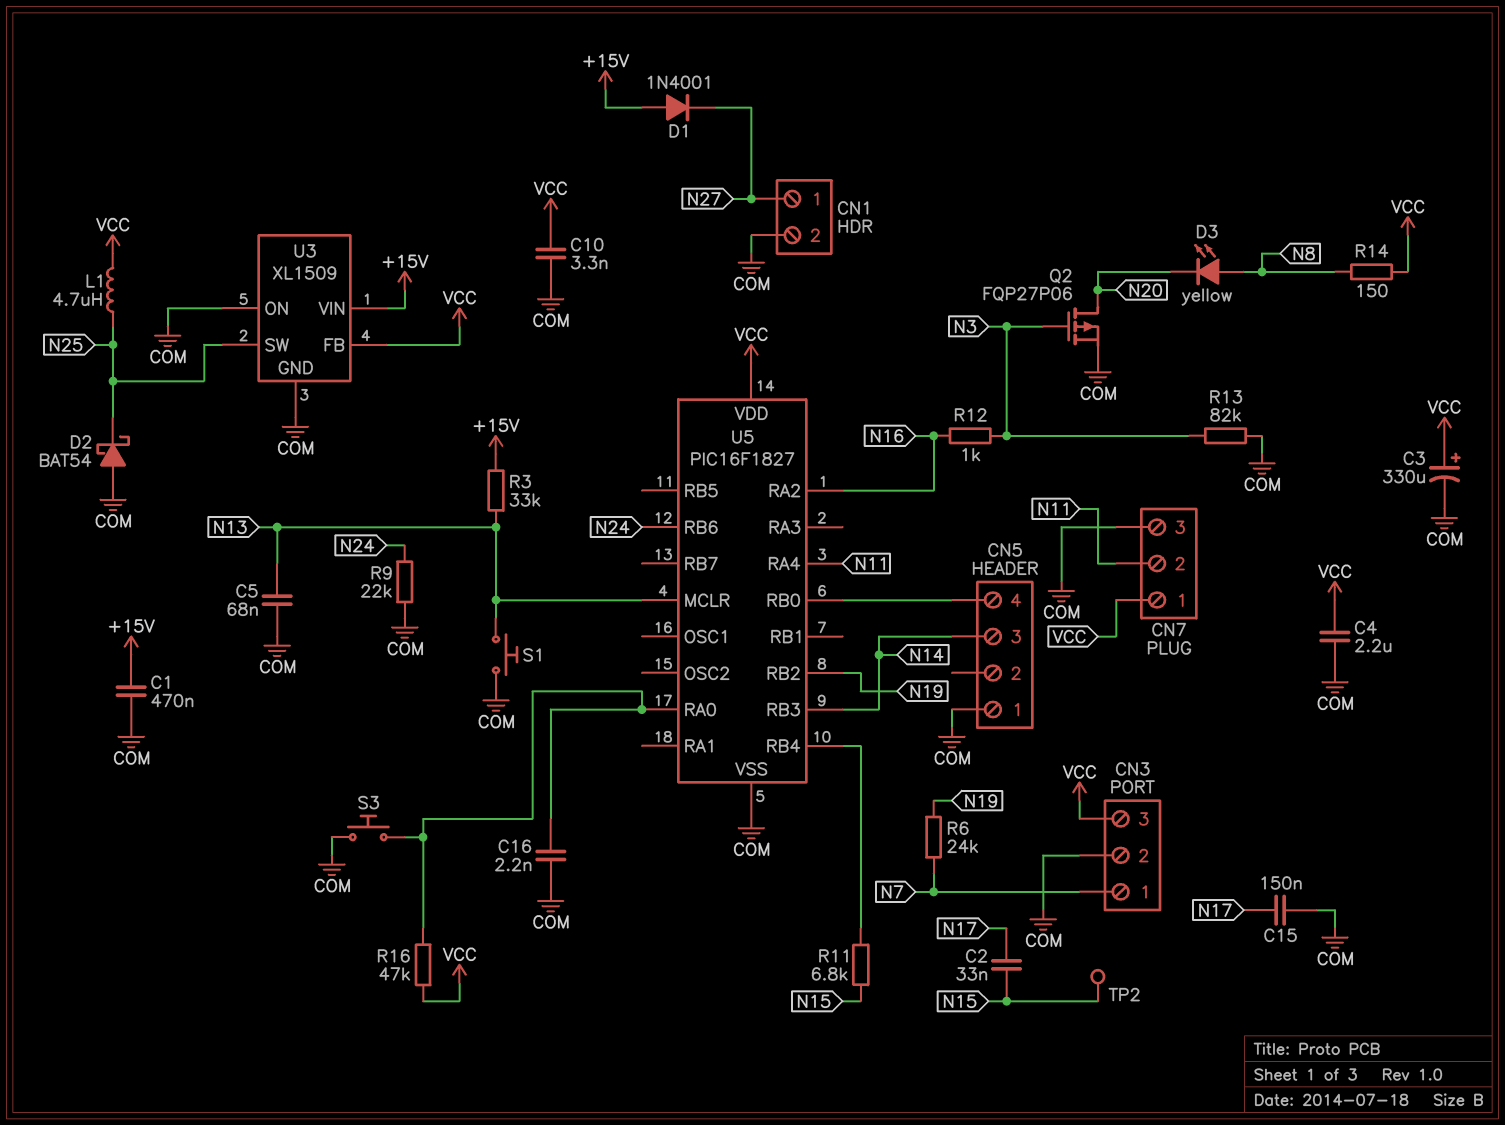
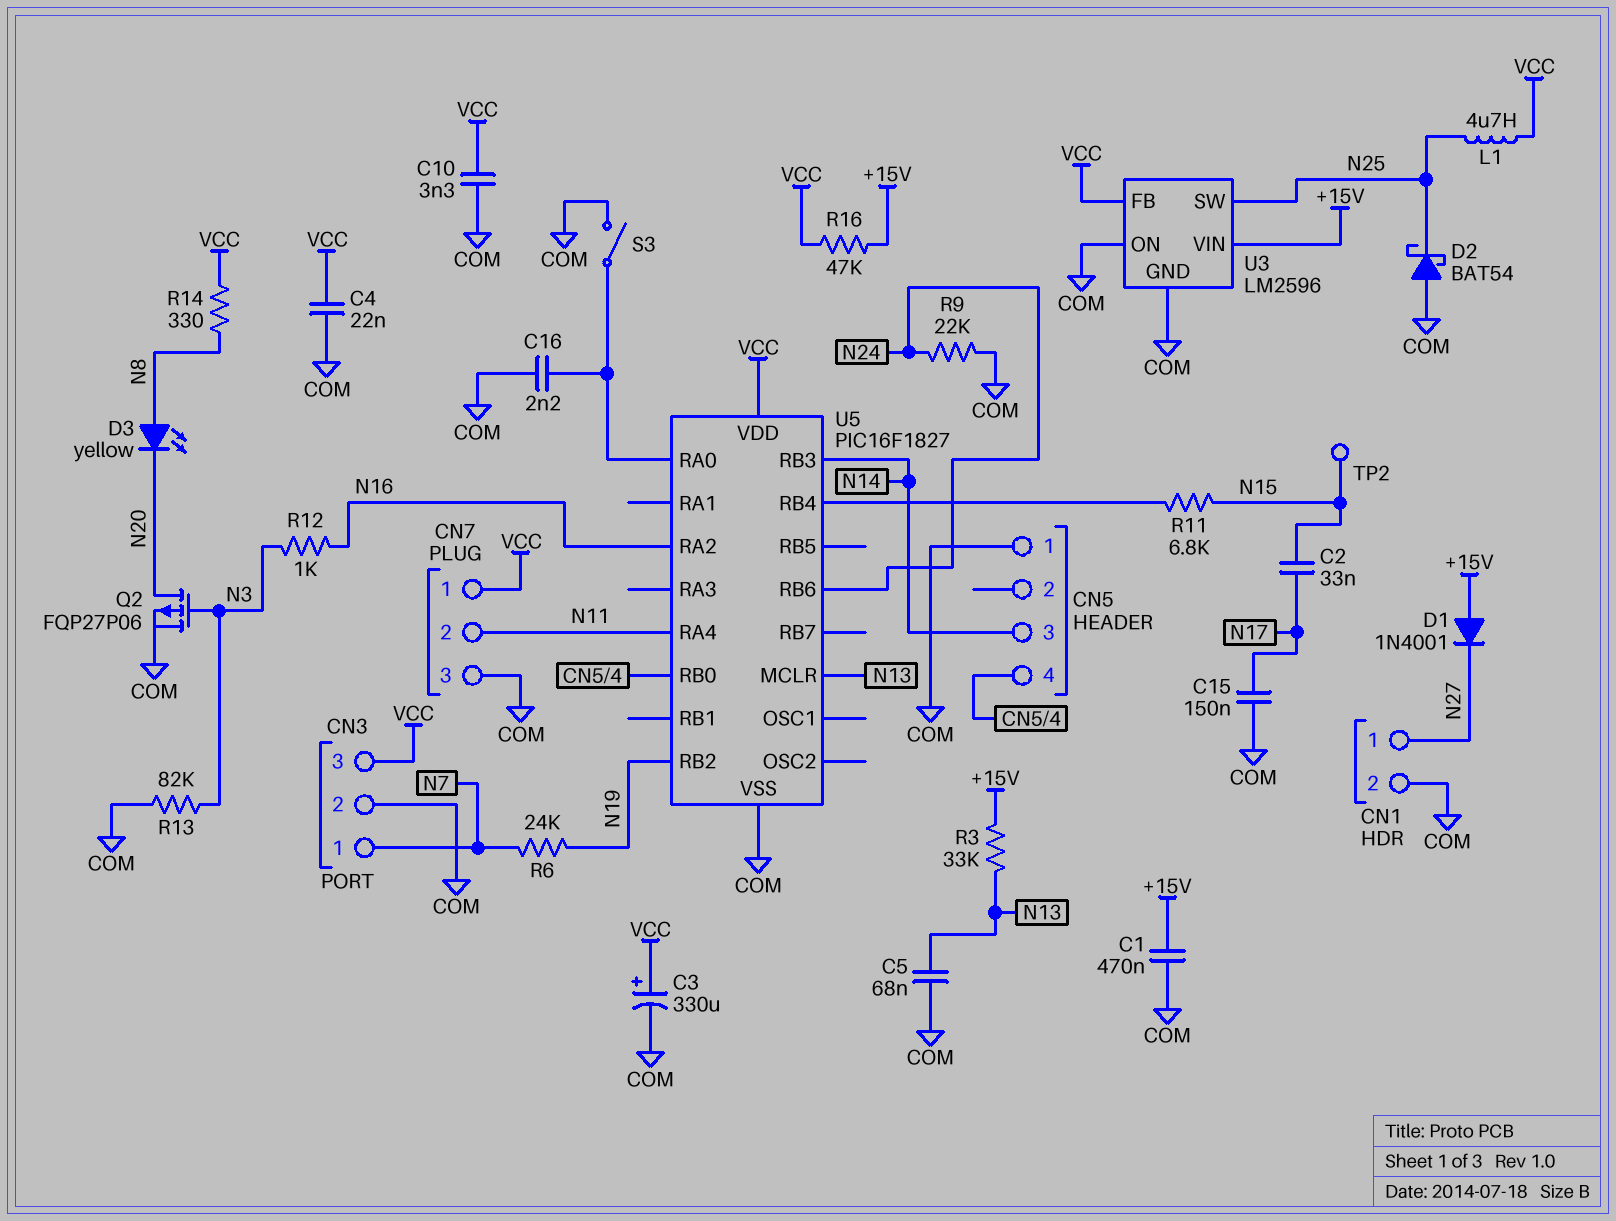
C4: 2.2uF (COM, VCC) -> 22nF (COM, VCC)
R14: 150 (N8, VCC) -> 330 (N8, VCC)
R16: 47k (U5/RA0, VCC) -> 47k (+15V, VCC)
S1: button (COM, N13) -> none
S3: button (COM, U5/RA0) -> switch (COM, U5/RA0)
U3: XL1509 -> LM2596

